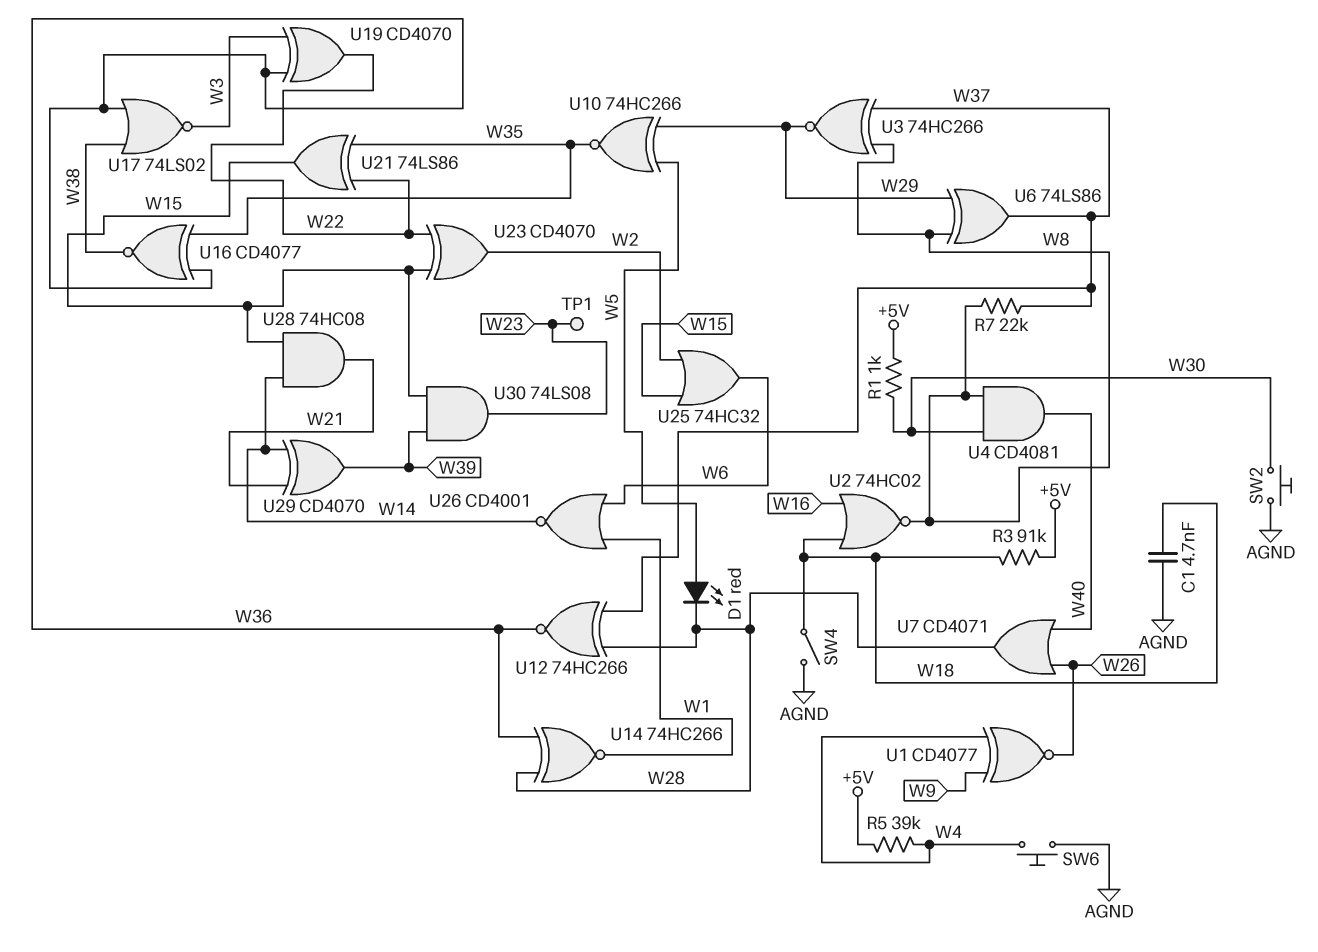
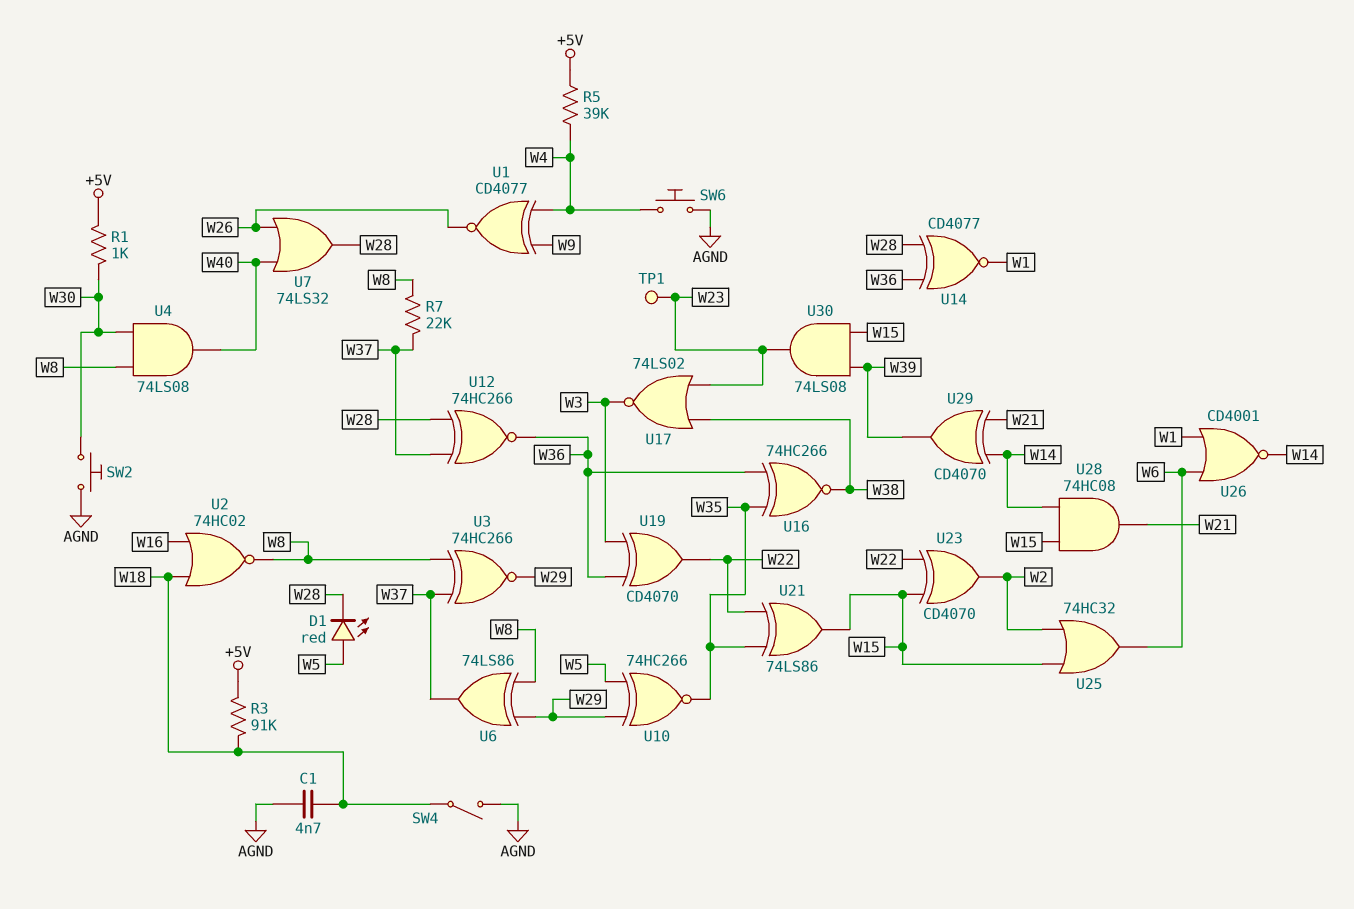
U4: AND CD4081 (in W8, in W30, out W40) -> AND 74LS08 (in W8, in W30, out W40)
U7: OR CD4071 (in W26, in W40, out W28) -> OR 74LS32 (in W26, in W40, out W28)
U14: XNOR 74HC266 (in W28, in W36, out W1) -> XNOR CD4077 (in W28, in W36, out W1)
U16: XNOR CD4077 (in W35, in W36, out W38) -> XNOR 74HC266 (in W35, in W36, out W38)
U17: NOR 74LS02 (in W36, in W38, out W3) -> NOR 74LS02 (in W23, in W38, out W3)

